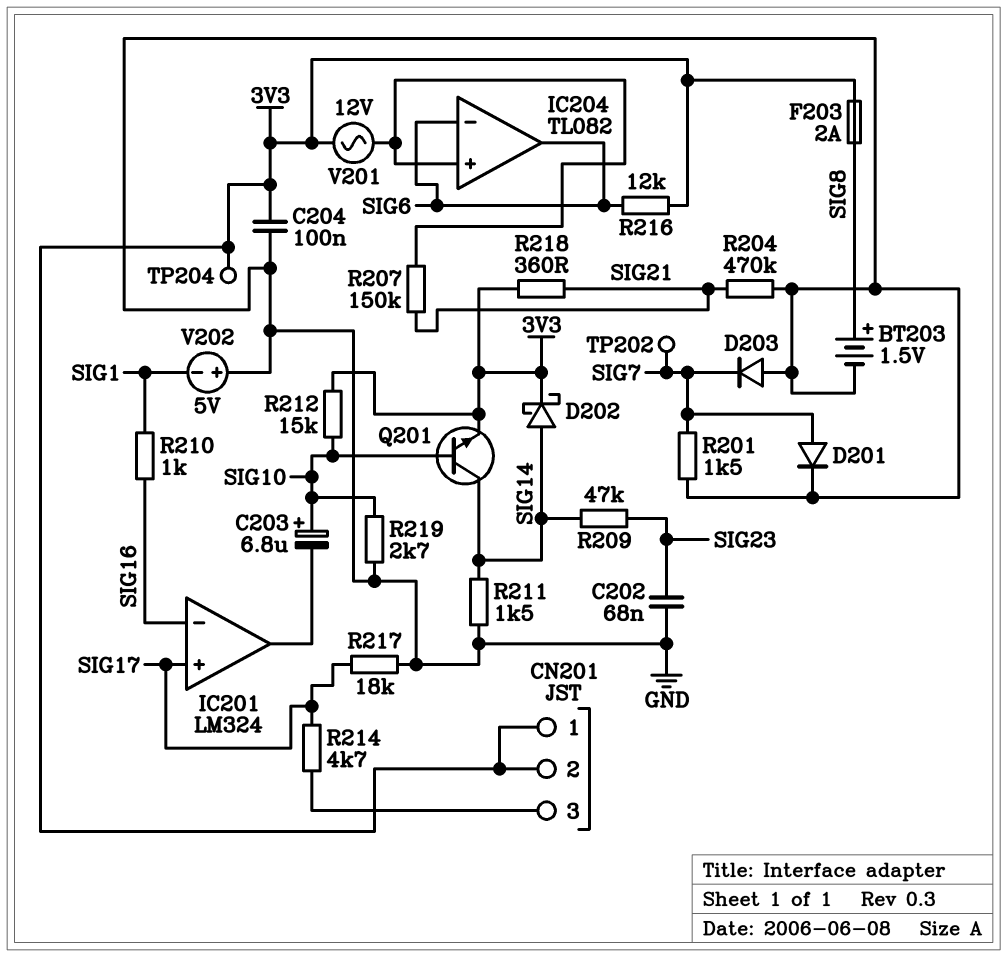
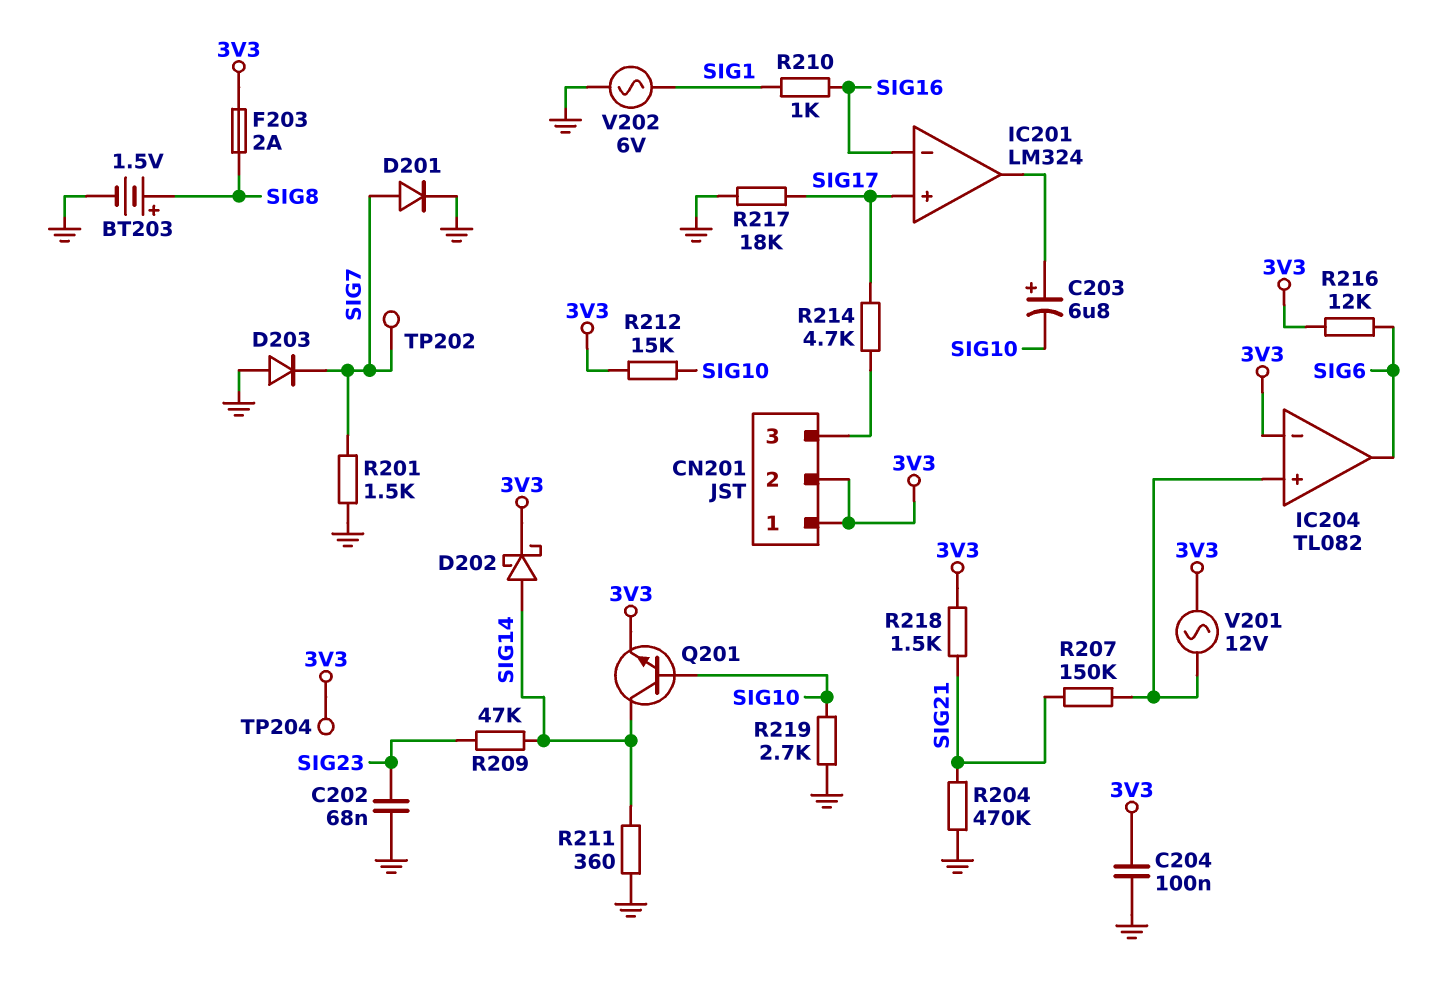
C203: 6.8uF (plus SIG10, minus IC201/out) -> 6.8uF (plus IC201/out, minus SIG10)
IC204 pin in-: SIG6 -> 3V3
R211: 1.5k (GND, SIG14) -> 360 (GND, SIG14)
R218: 360 (3V3, SIG21) -> 1.5k (3V3, SIG21)
V202: 5V (plus GND, minus SIG1) -> AC 6V (GND, SIG1)

